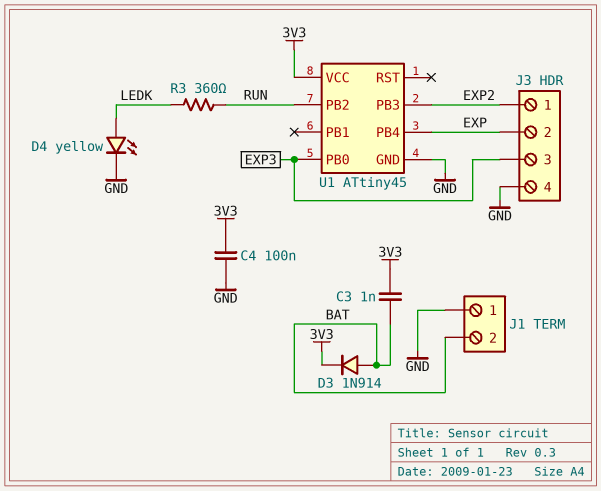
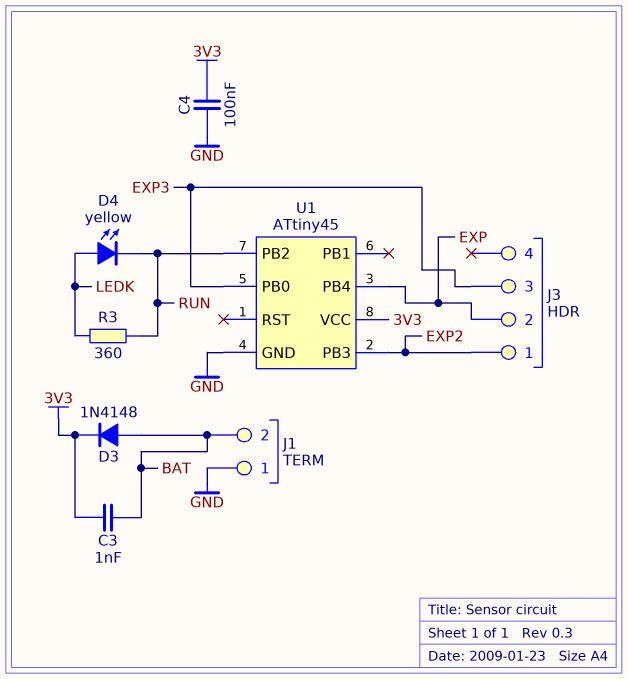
D3: diode 1N914 (A BAT, K 3V3) -> diode 1N4148 (A BAT, K 3V3)
D4: LED yellow (A LEDK, K GND) -> LED yellow (A LEDK, K RUN)
J3 pin 4: GND -> none

